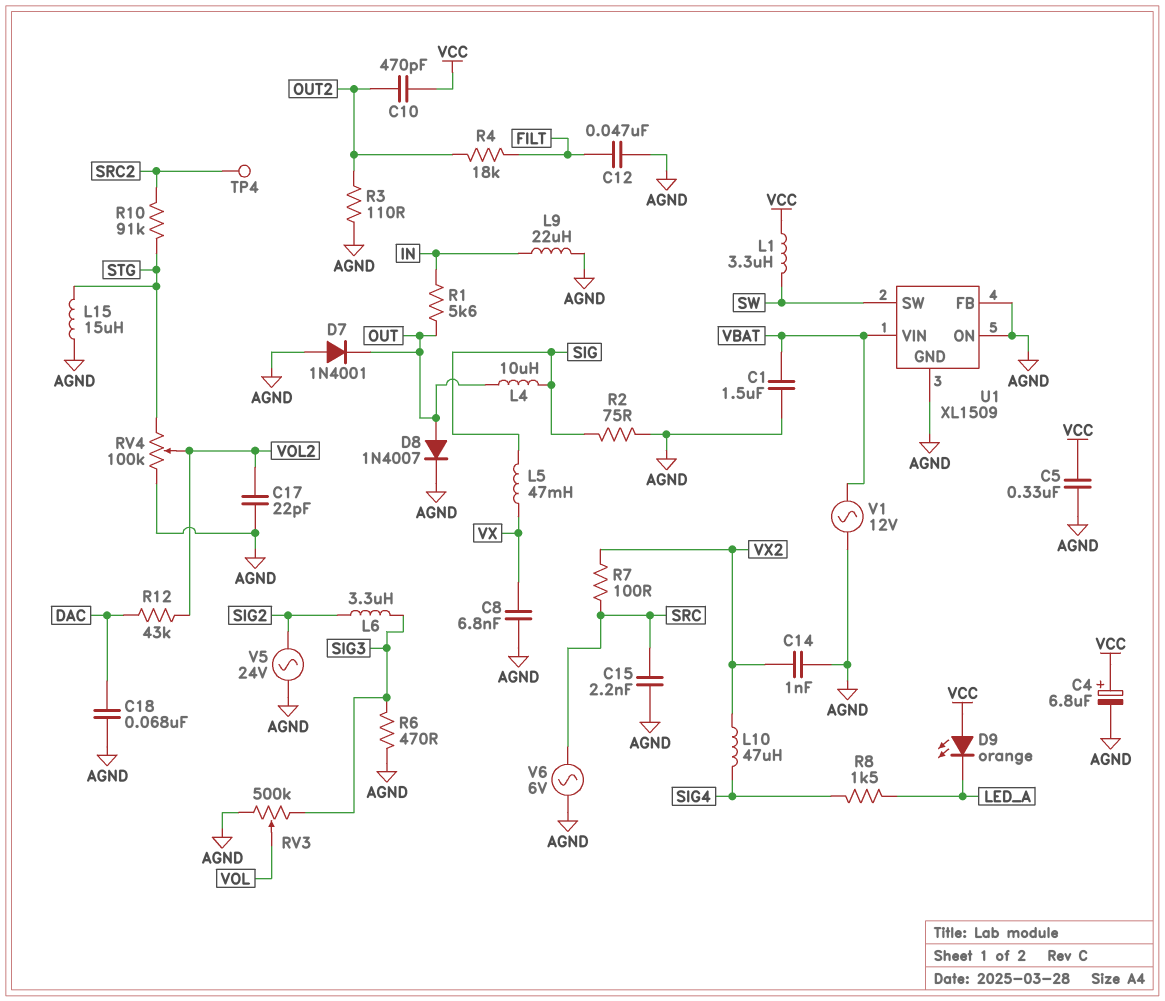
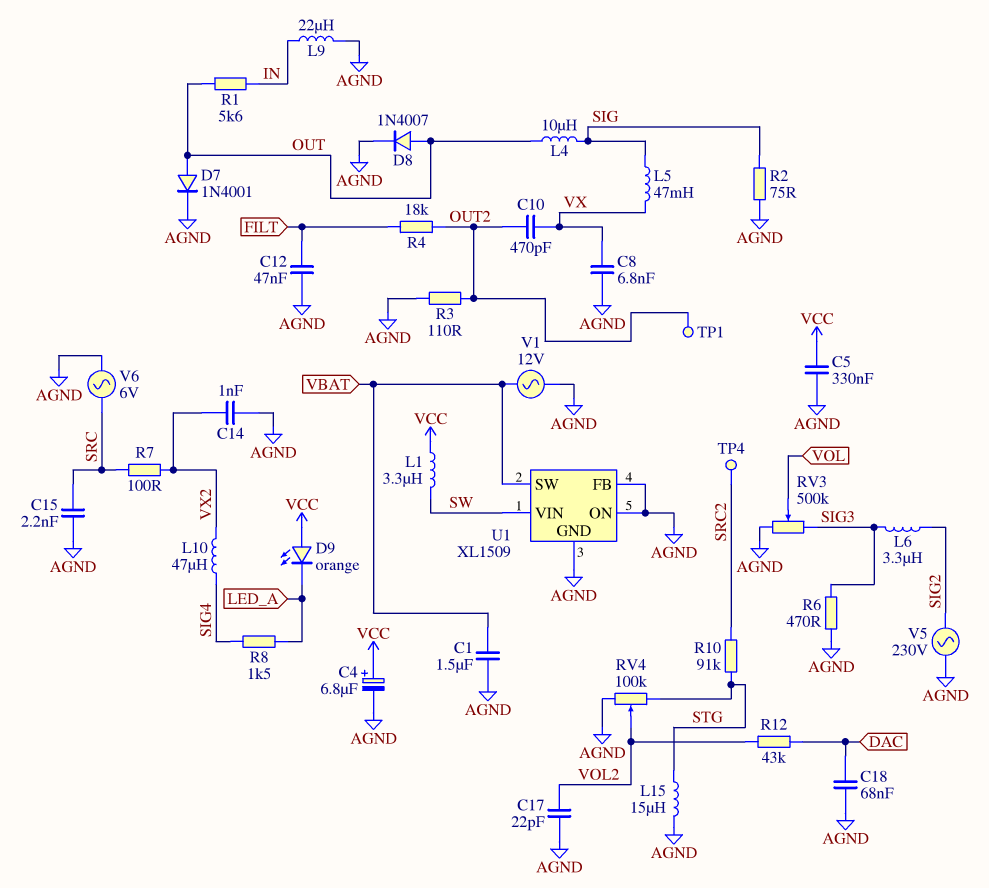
C10: 470pF (OUT2, VCC) -> 470pF (OUT2, VX)
D7: diode 1N4001 (A AGND, K OUT) -> diode 1N4001 (A OUT, K AGND)
TP1: none -> test point (OUT2)
U1 pin SW: SW -> VBAT
U1 pin VIN: VBAT -> SW
V5: AC 24V (AGND, SIG2) -> AC 230V (AGND, SIG2)

